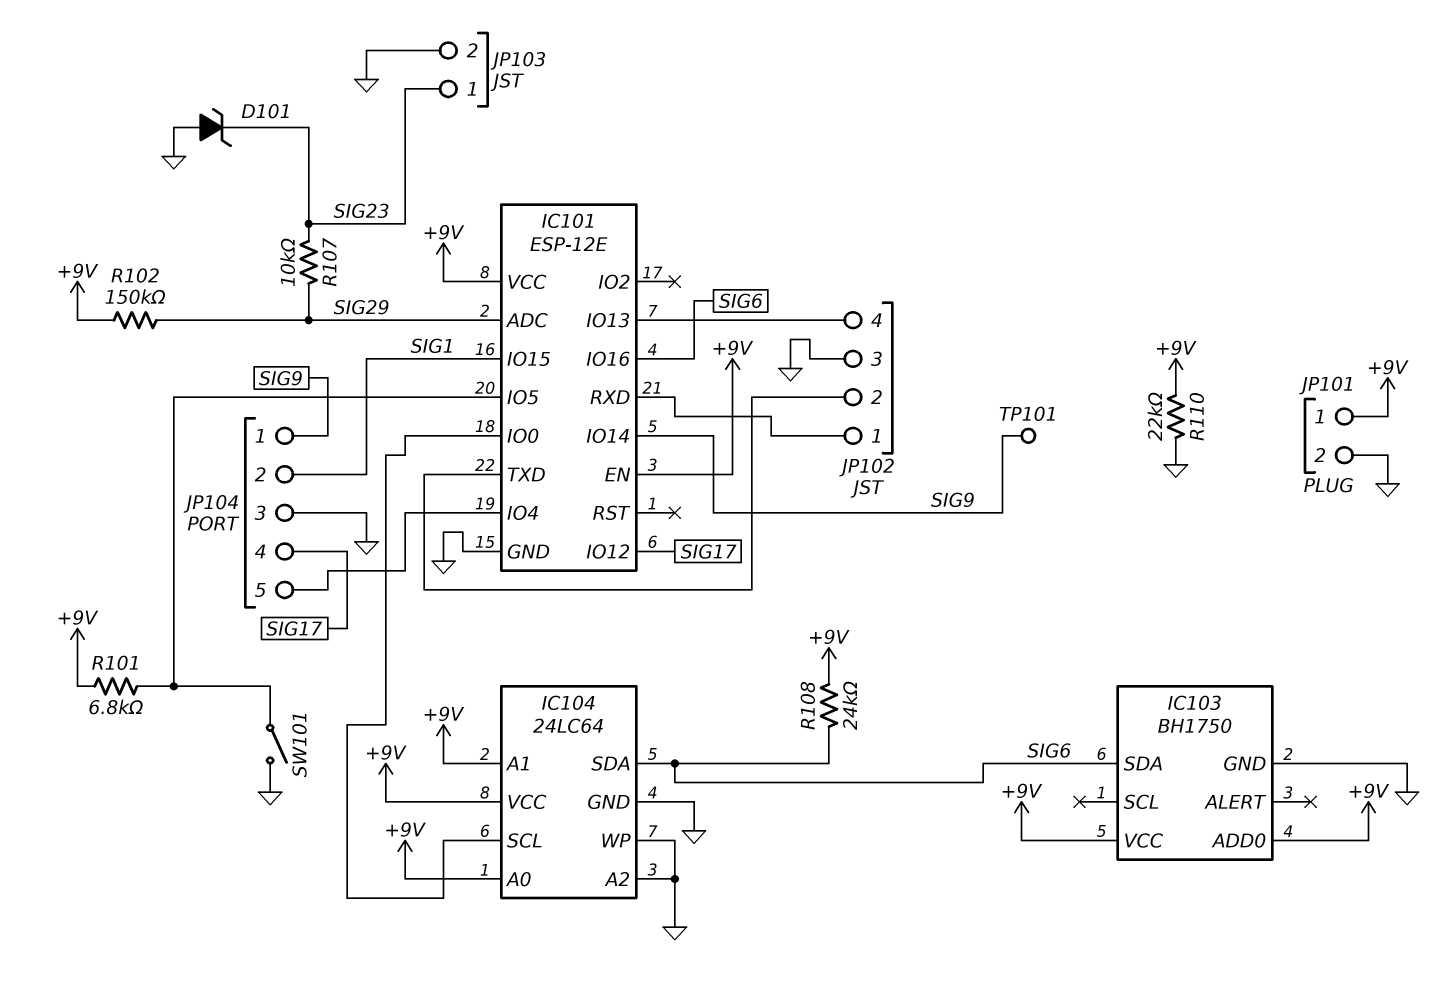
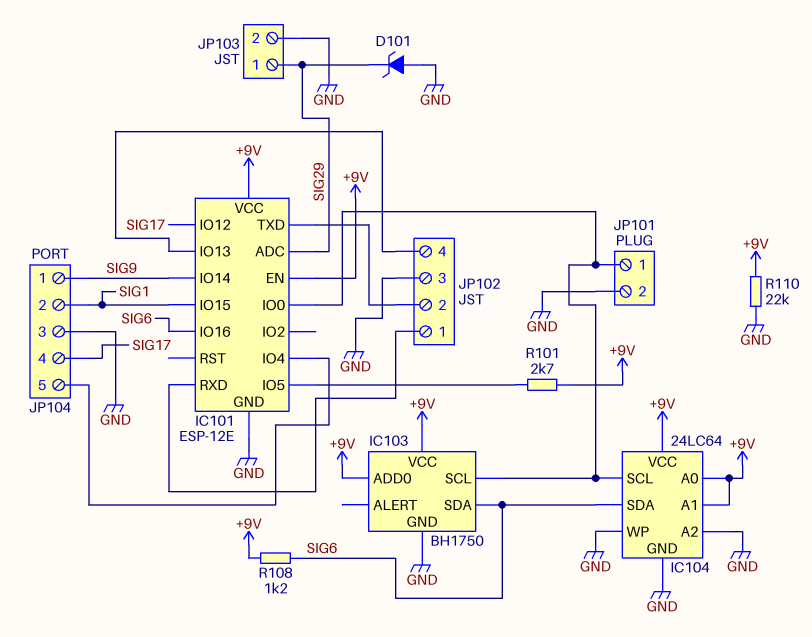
D101: zener (A GND, K SIG23) -> zener (A GND, K SIG29)
IC103 pin SCL: none -> IC101/IO0
JP101 pin 1: +9V -> IC101/IO0
JP103 pin 1: SIG23 -> SIG29
R101: 6.8k (+9V, IC101/IO5) -> 2.7k (+9V, IC101/IO5)
R102: 150k (+9V, SIG29) -> none
R107: 10k (SIG23, SIG29) -> none
R108: 24k (+9V, SIG6) -> 1.2k (+9V, SIG6)
SW101: switch (GND, IC101/IO5) -> none
TP101: test point (SIG9) -> none

